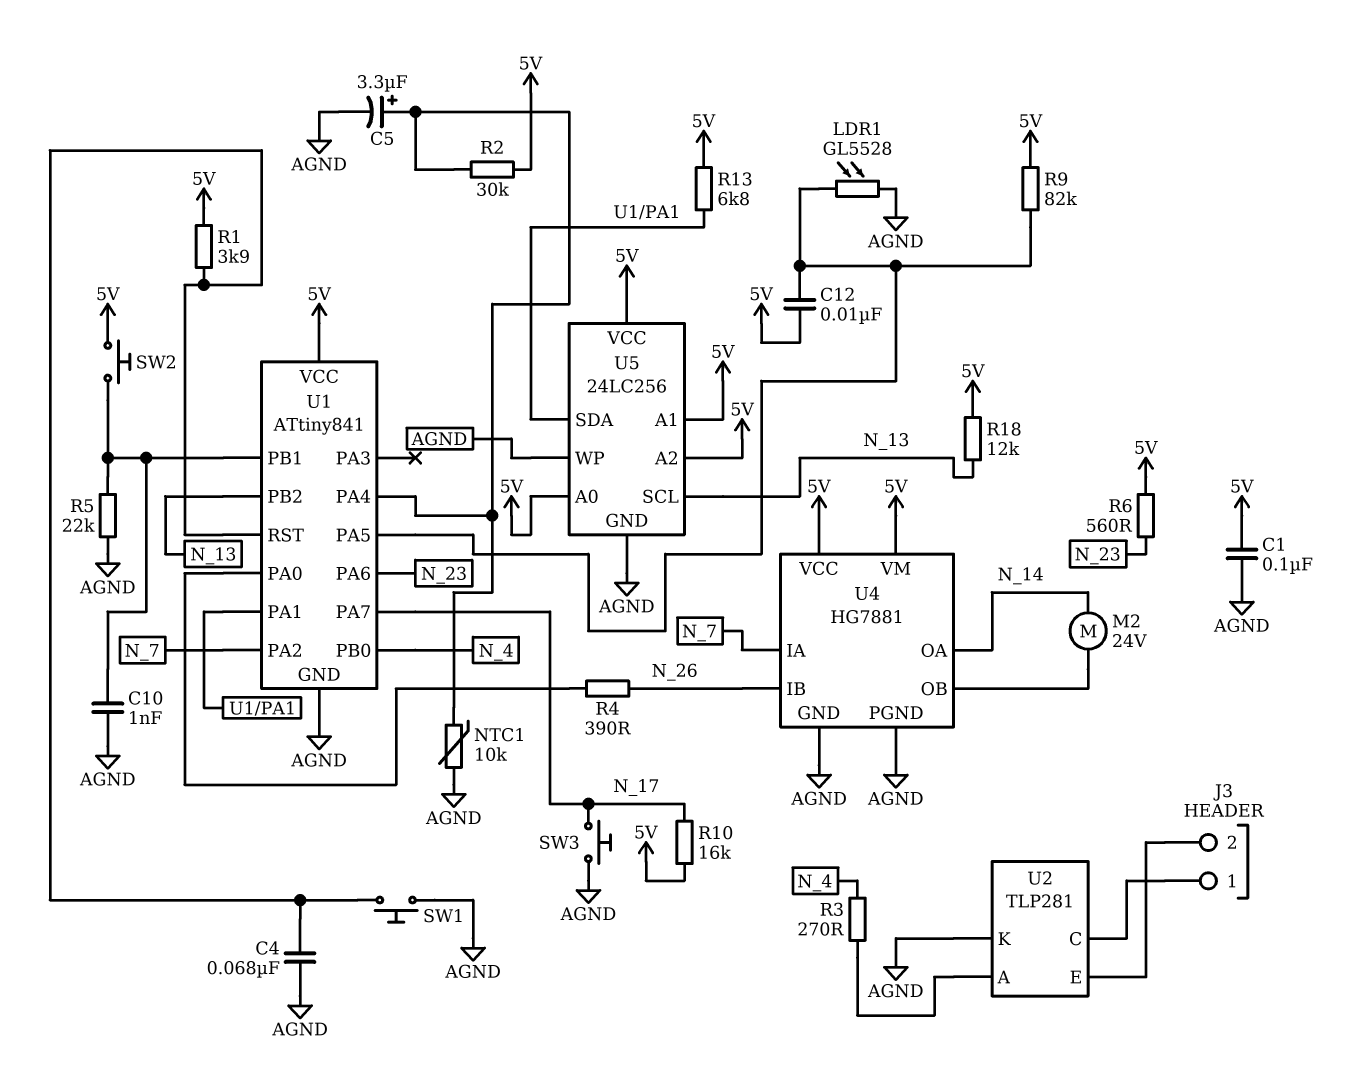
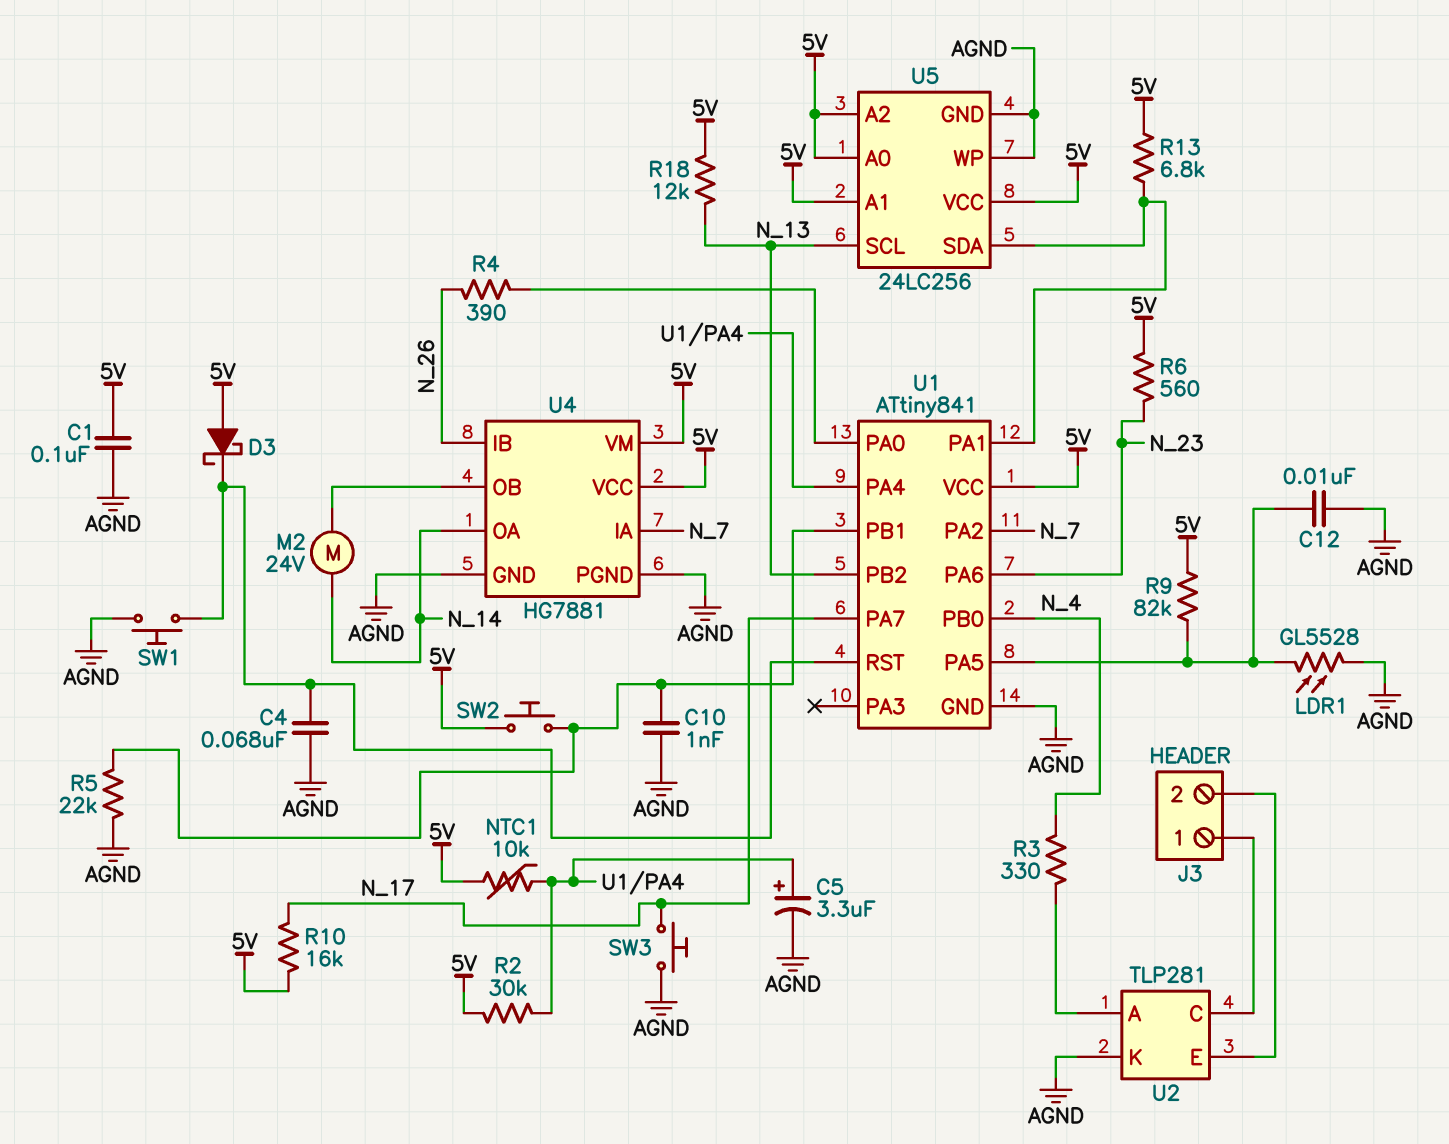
C12: 10nF (5V, U1/PA5) -> 10nF (AGND, U1/PA5)
D3: none -> schottky (A 5V, K U1/RST)
NTC1: 10k (AGND, U1/PA4) -> 10k (5V, U1/PA4)
R1: 3.9k (5V, U1/RST) -> none
R3: 270 (N_4, U2/A) -> 330 (N_4, U2/A)

